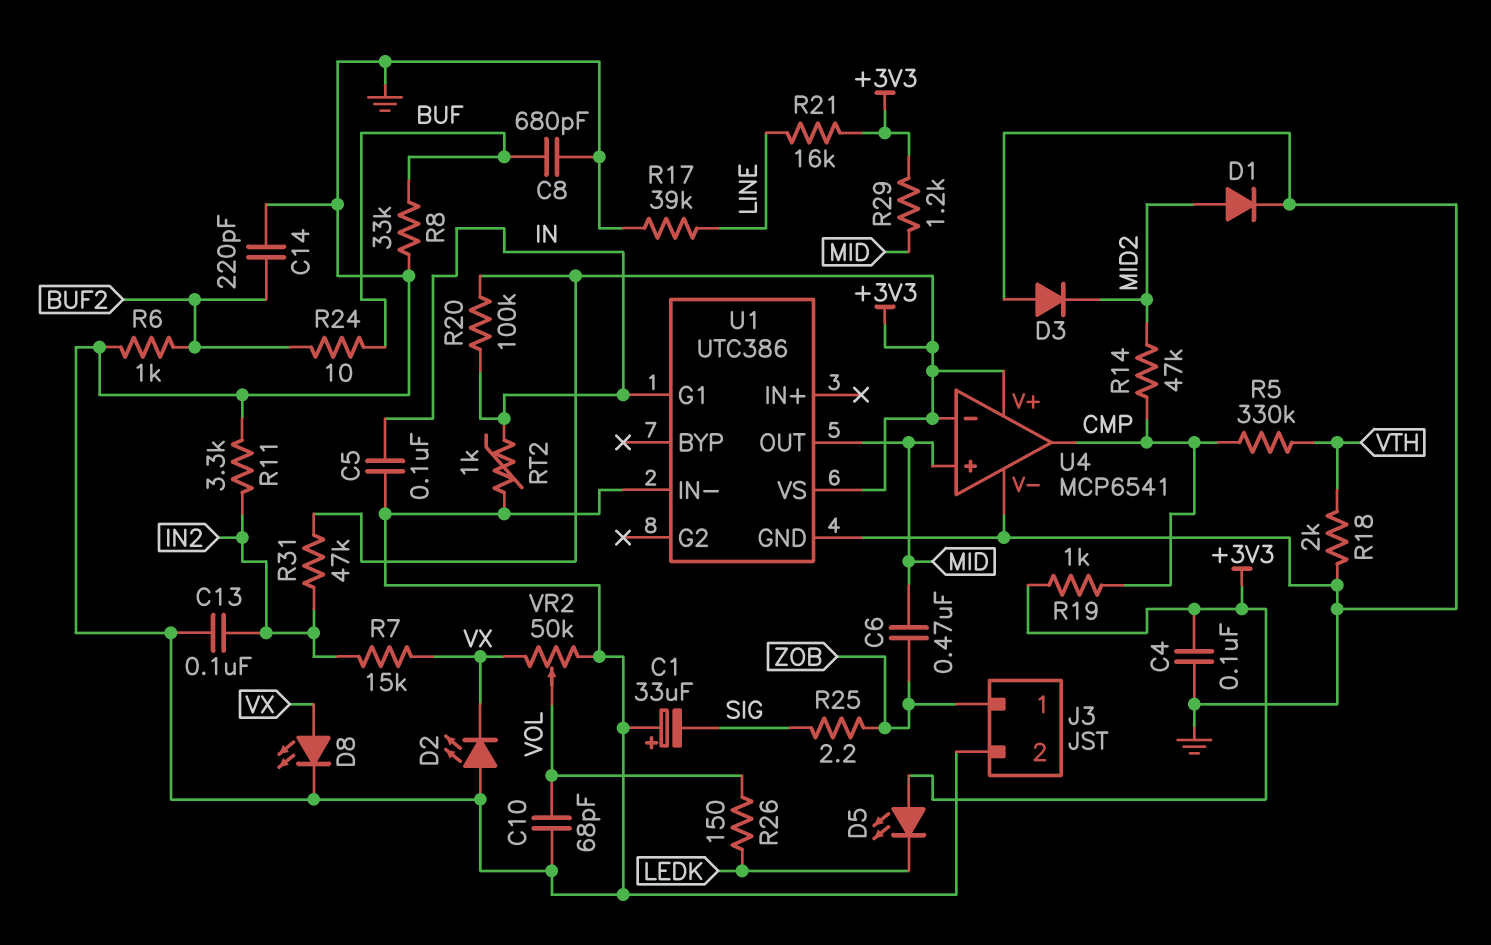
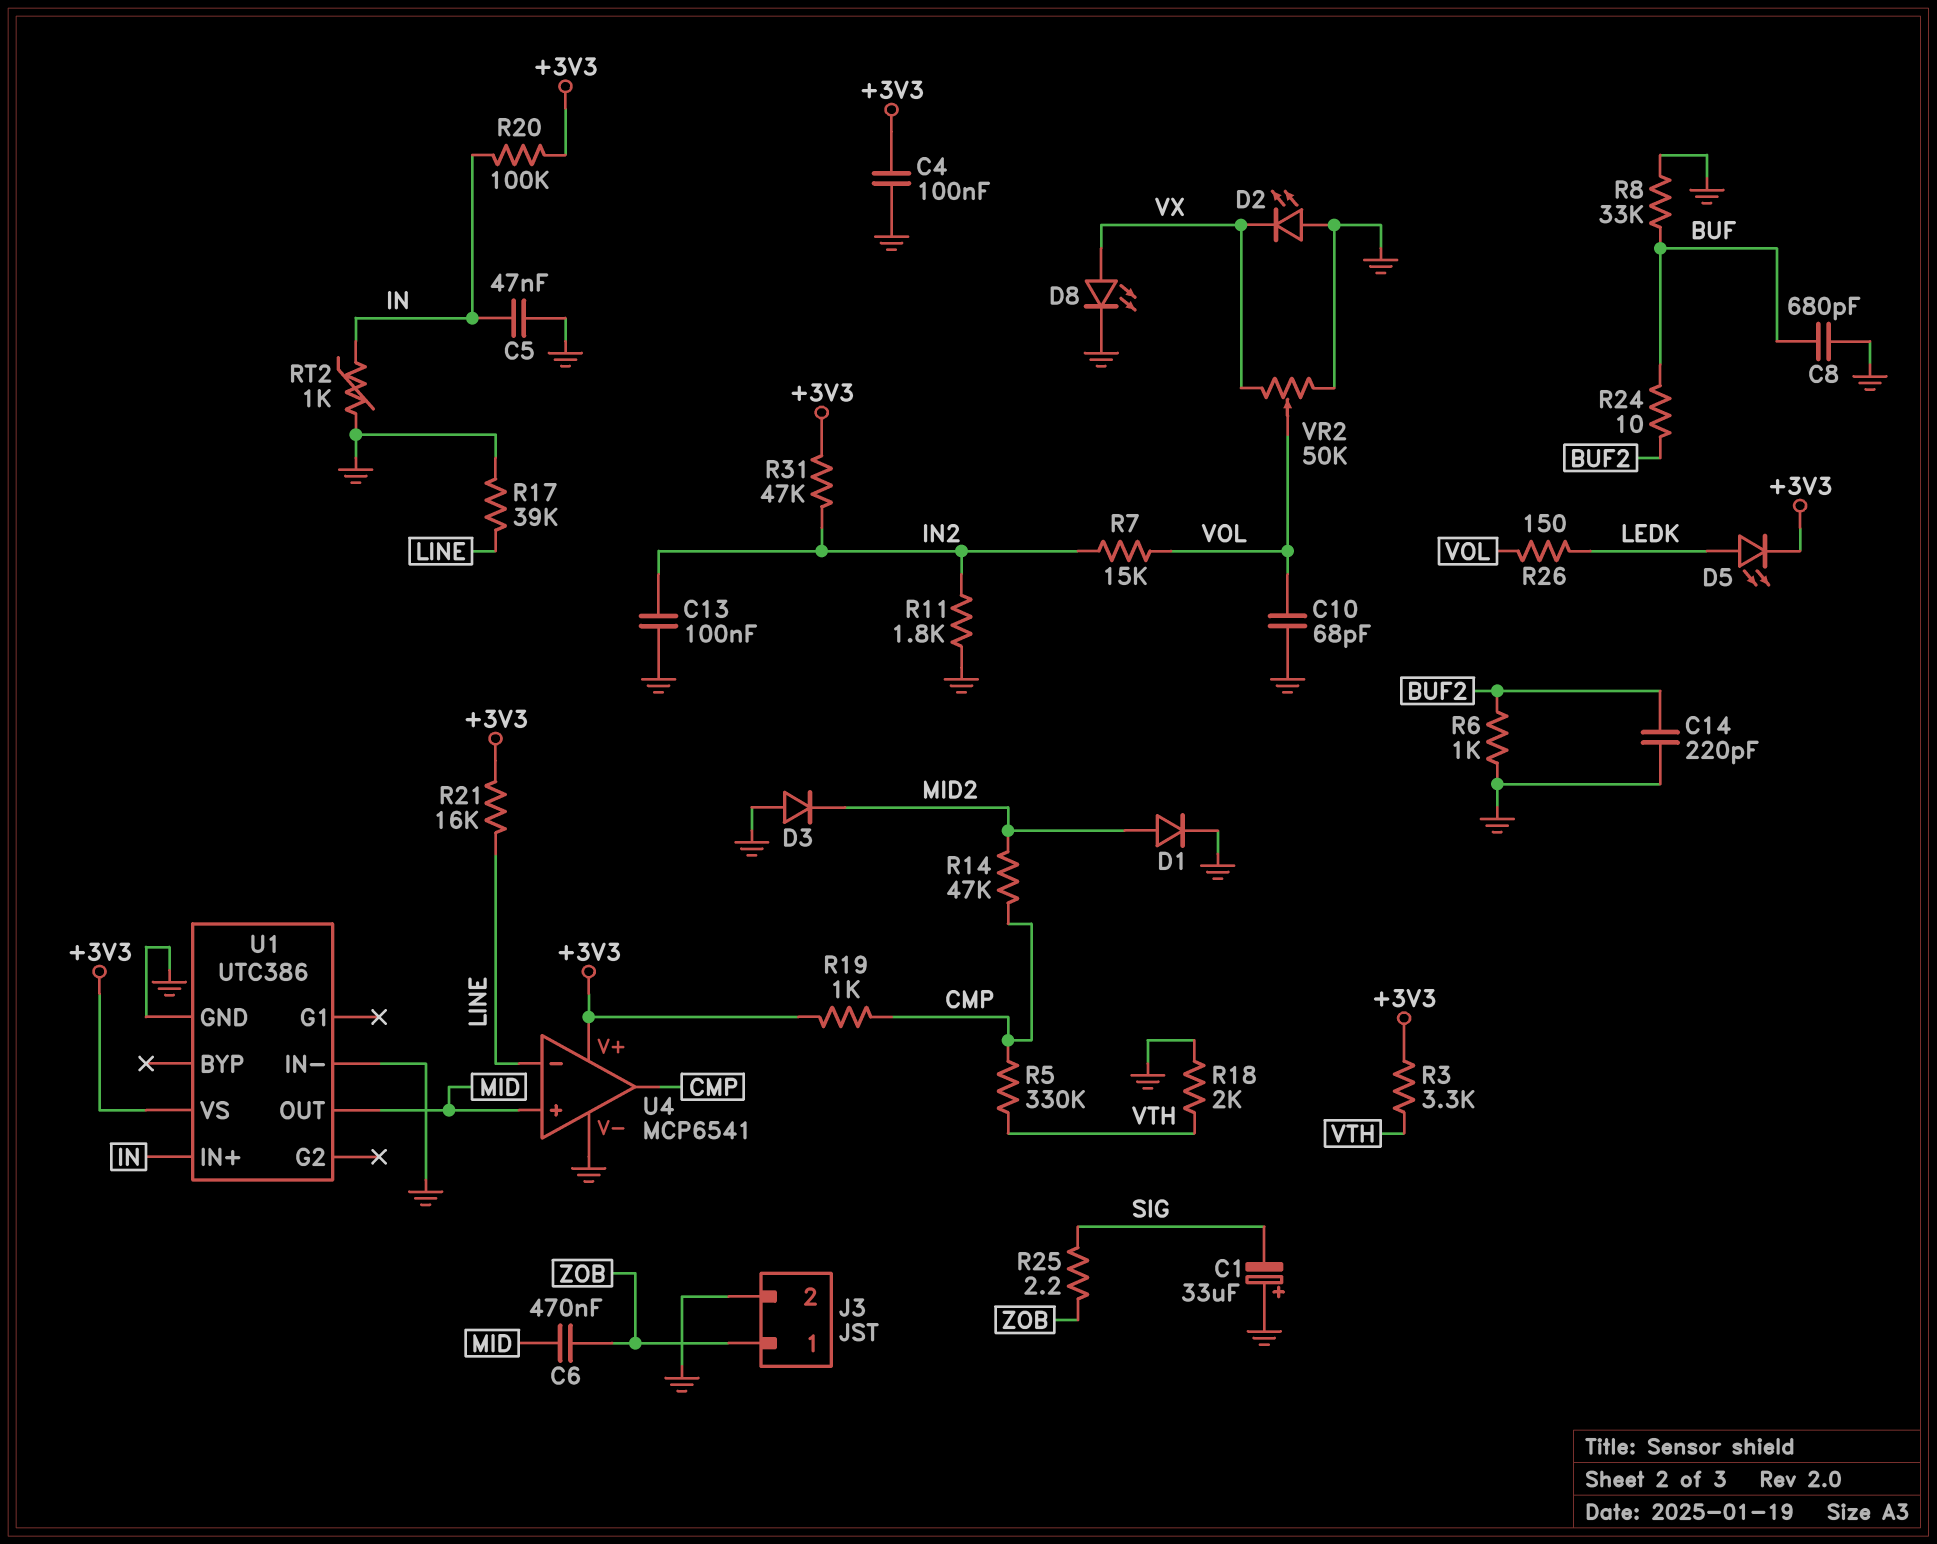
C5: 100nF (GND, IN) -> 47nF (GND, IN)
D5: LED (A +3V3, K LEDK) -> LED (A LEDK, K +3V3)
R3: none -> 3.3k (+3V3, VTH)
R7: 15k (IN2, VX) -> 15k (IN2, VOL)
R11: 3.3k (GND, IN2) -> 1.8k (GND, IN2)
R29: 1.2k (+3V3, MID) -> none
U1 pin G1: IN -> none
U1 pin IN+: none -> IN
U4 pin in-: +3V3 -> LINE

